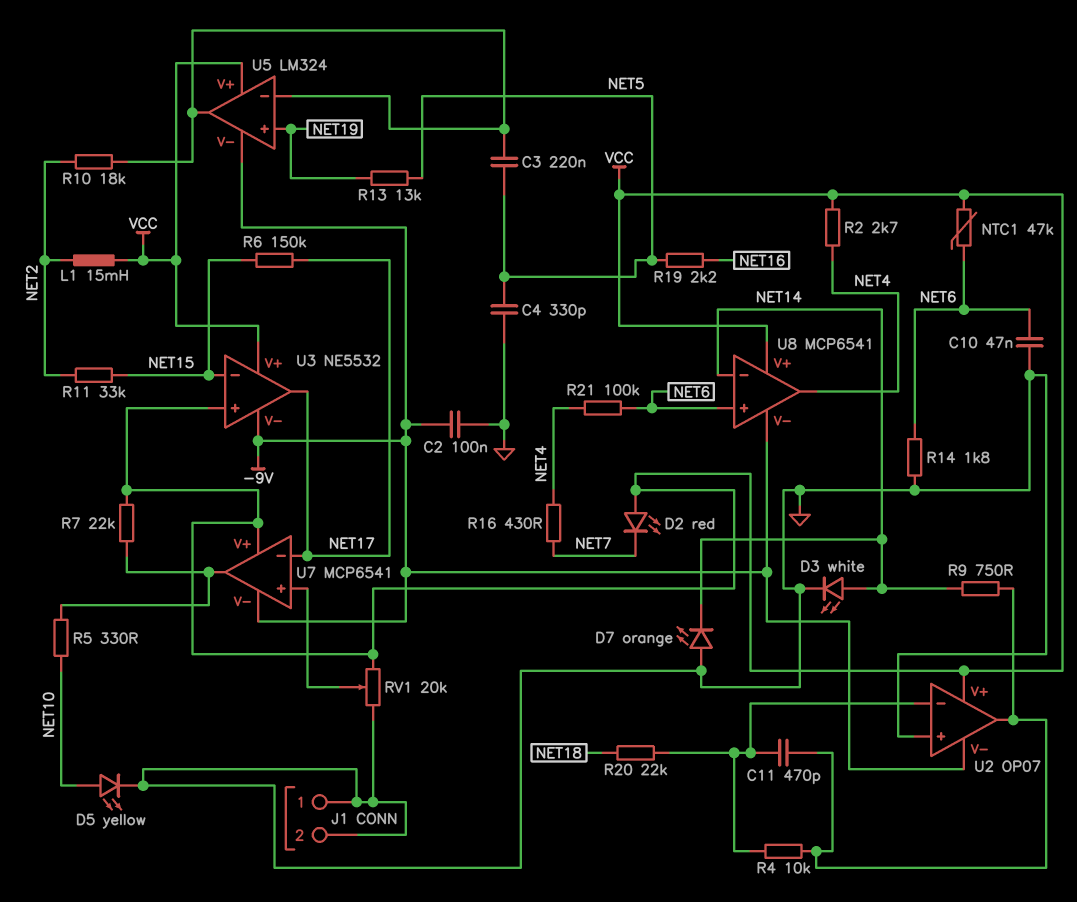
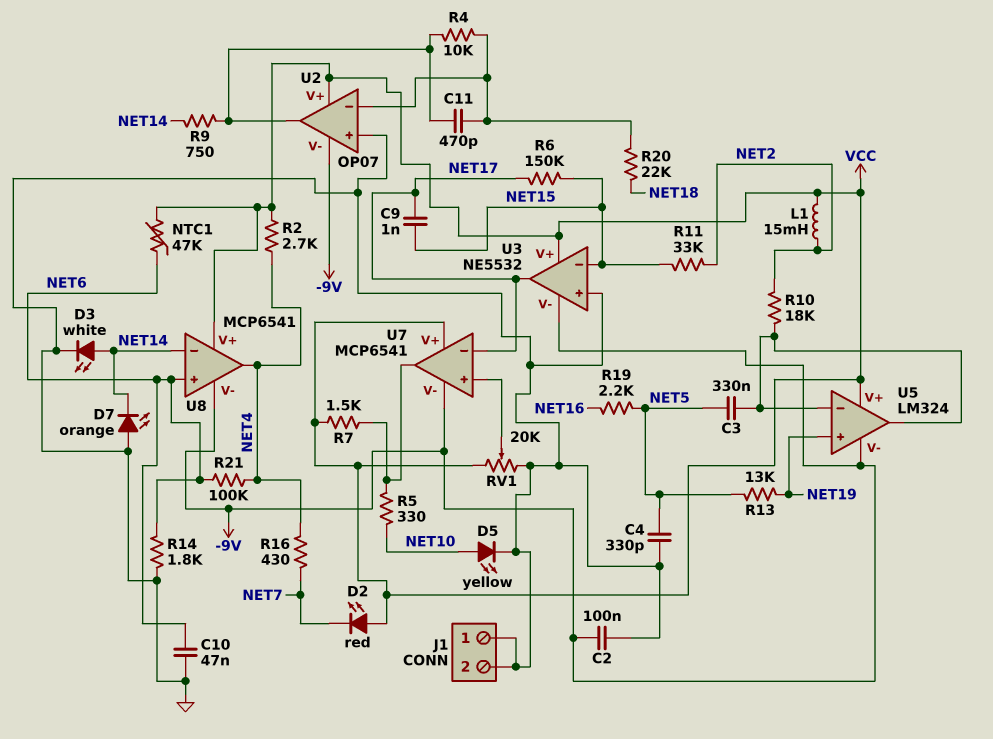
C3: 220nF (NET5, U5/in-) -> 330nF (NET5, U5/in-)
C9: none -> 1nF (NET15, NET17)
R7: 22k (U7/out, VCC) -> 1.5k (U7/out, VCC)
U3 pin in+: VCC -> GND

